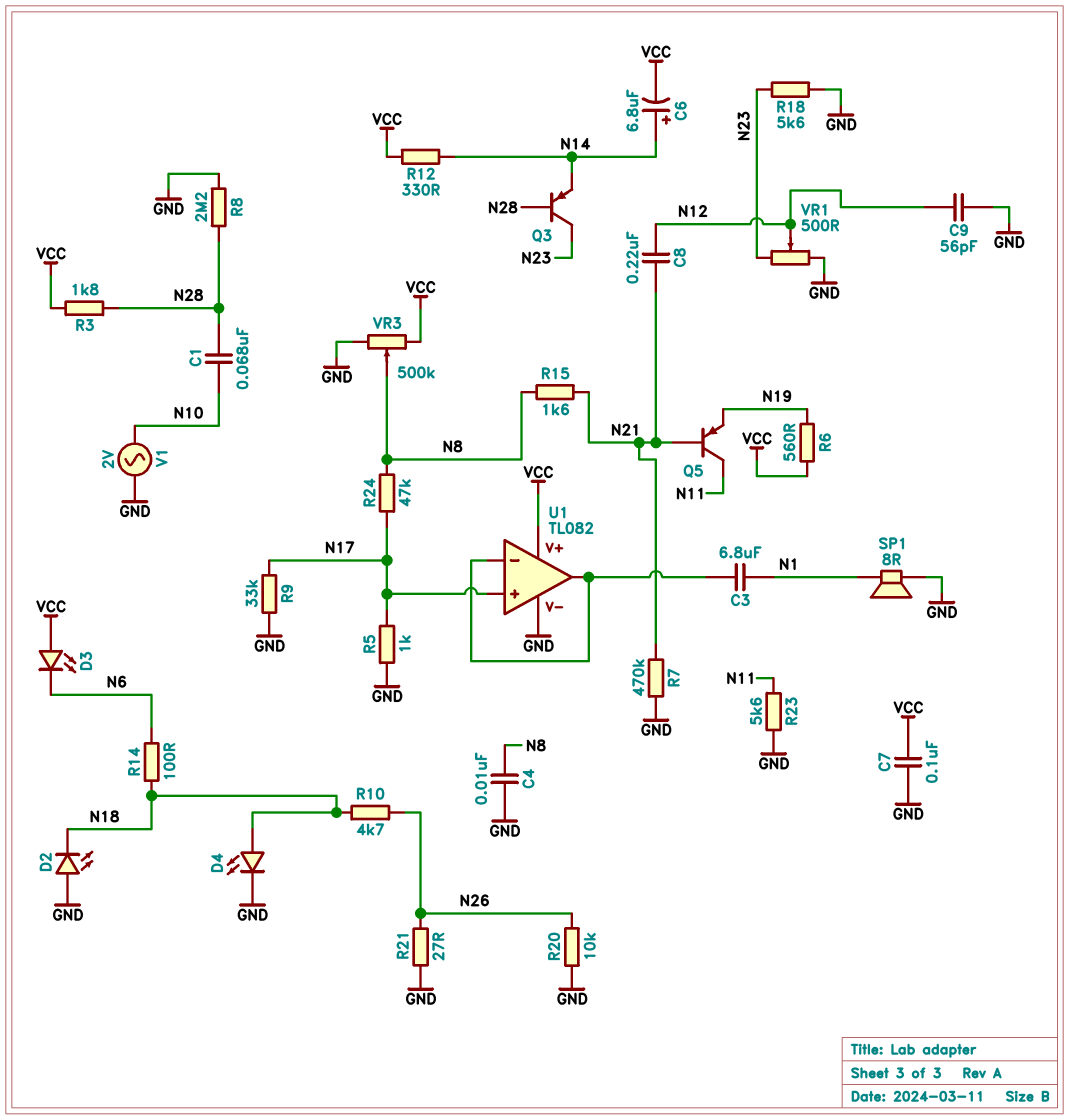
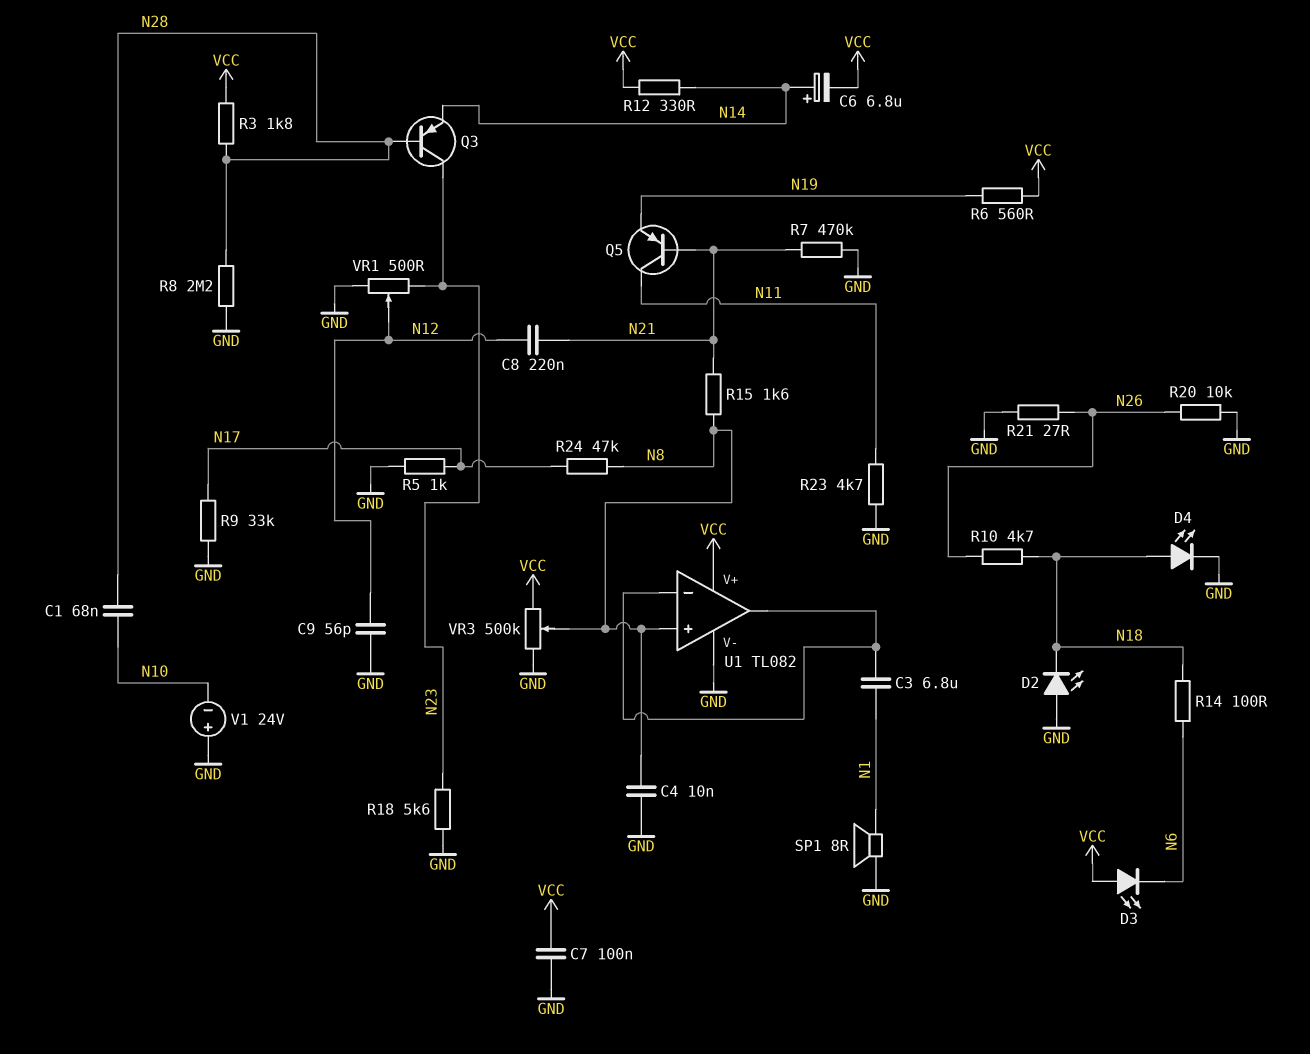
R23: 5.6k (GND, N11) -> 4.7k (GND, N11)
U1 pin in+: N17 -> N8
V1: AC 2V (GND, N10) -> 24V (plus GND, minus N10)

